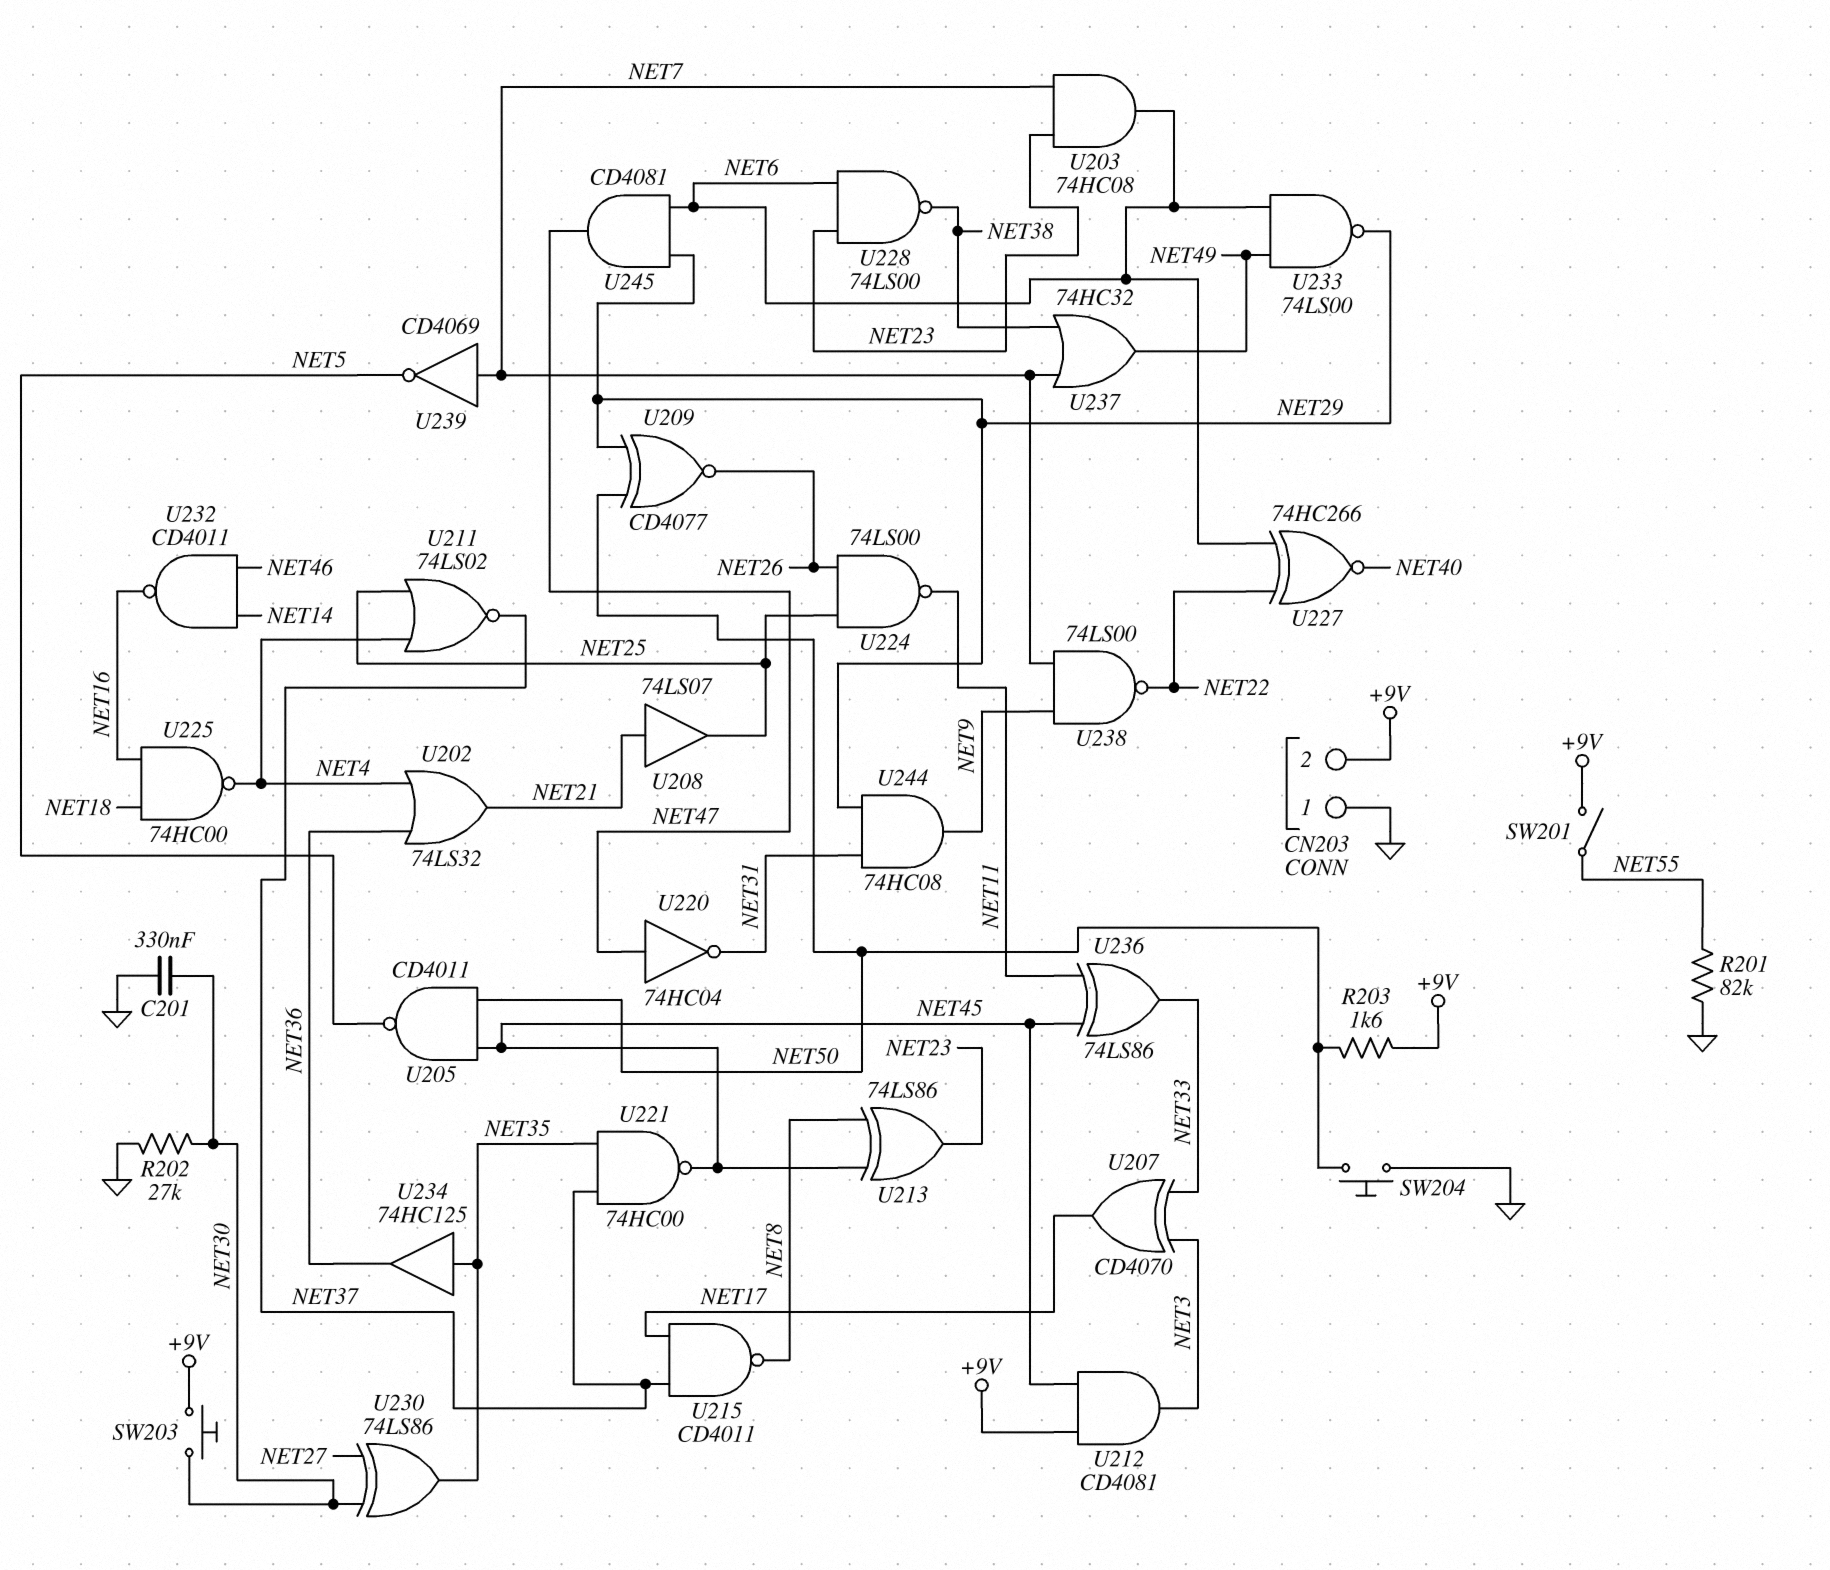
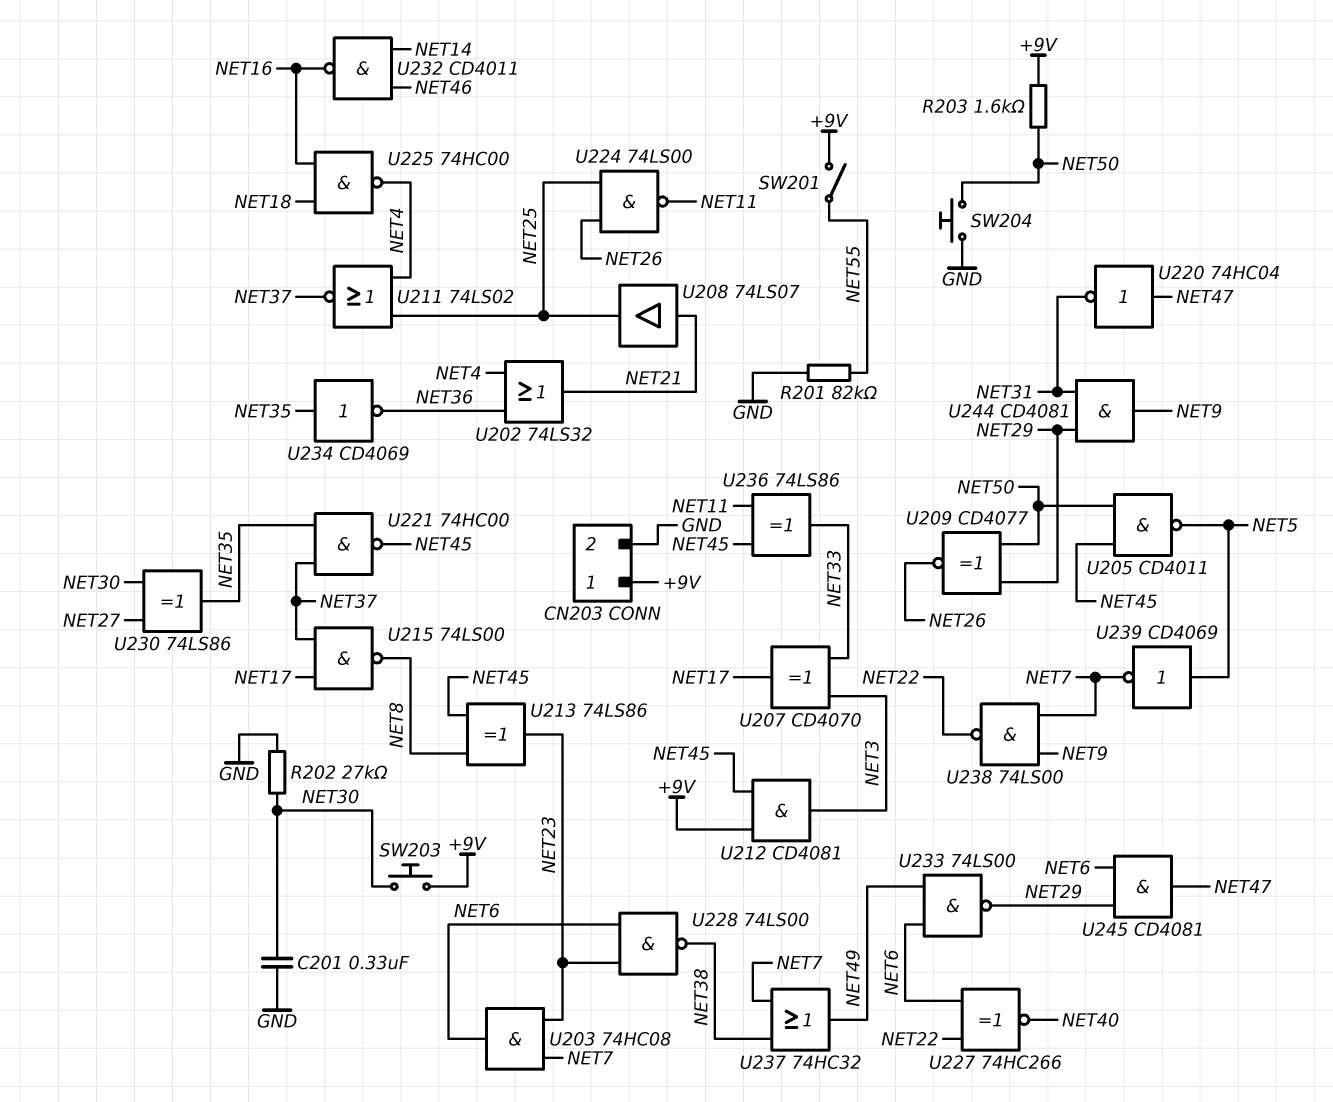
CN203 pin 1: GND -> +9V
CN203 pin 2: +9V -> GND
U215: NAND CD4011 (in NET17, in NET37, out NET8) -> NAND 74LS00 (in NET17, in NET37, out NET8)
U234: buffer 74HC125 (in NET35, out NET36) -> NOT CD4069 (in NET35, out NET36)
U239: NOT CD4069 (in NET7, out NET5) -> NOT CD4069 (in NET5, out NET7)
U244: AND 74HC08 (in NET29, in NET31, out NET9) -> AND CD4081 (in NET29, in NET31, out NET9)

